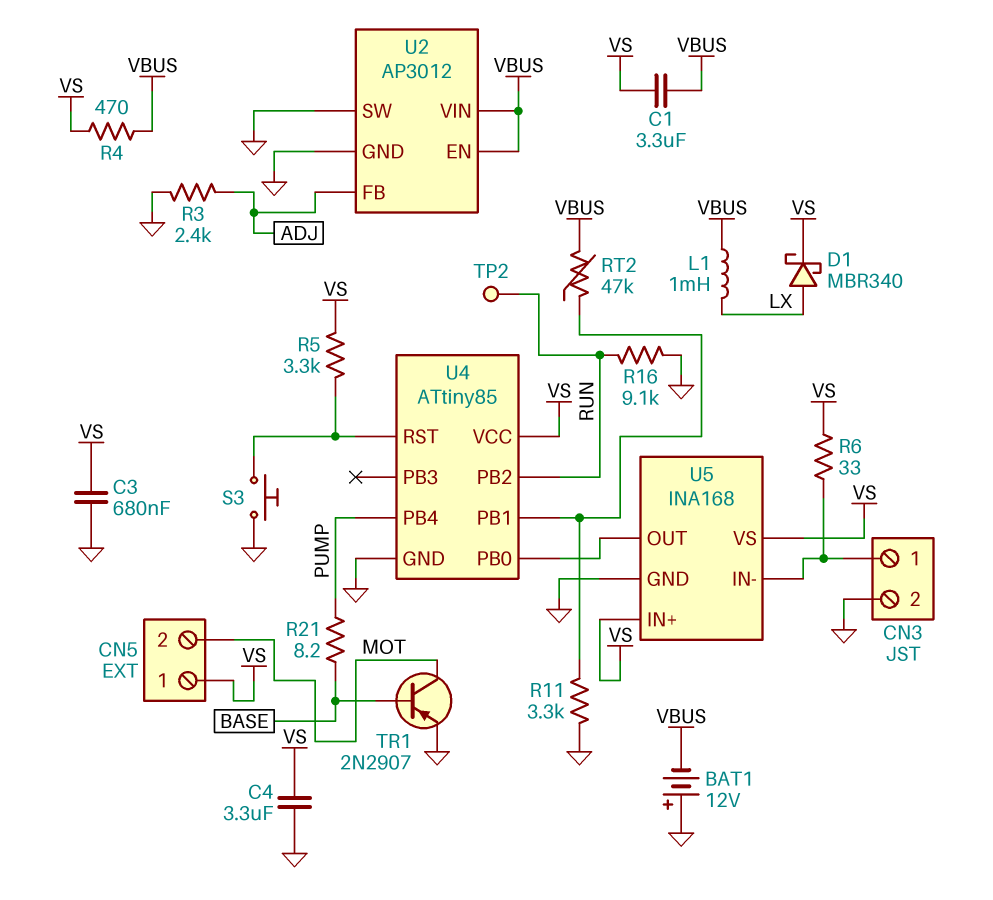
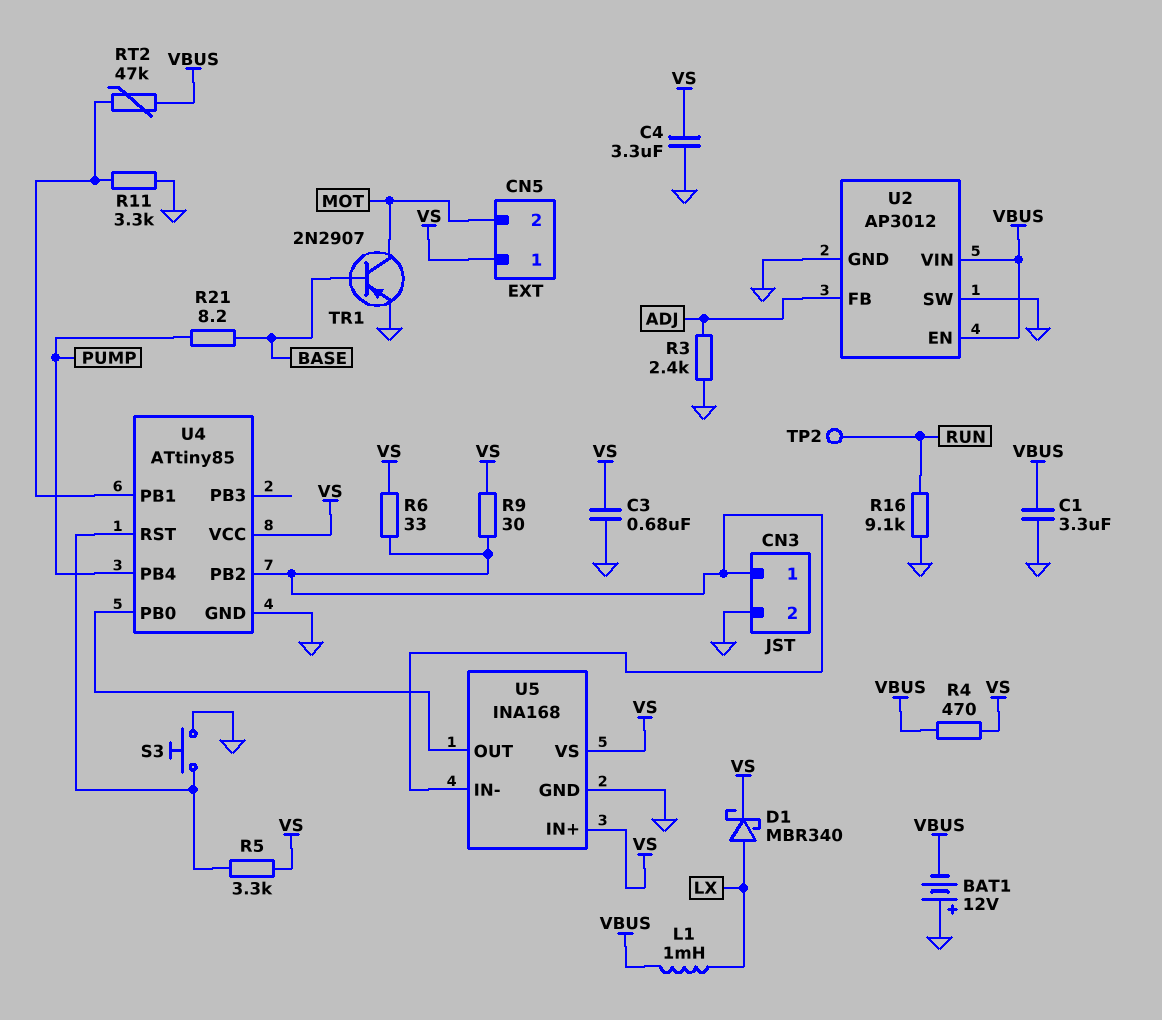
C1: 3.3uF (VBUS, VS) -> 3.3uF (GND, VBUS)
R9: none -> 30 (CN3/1, VS)
U4 pin PB2: RUN -> CN3/1

